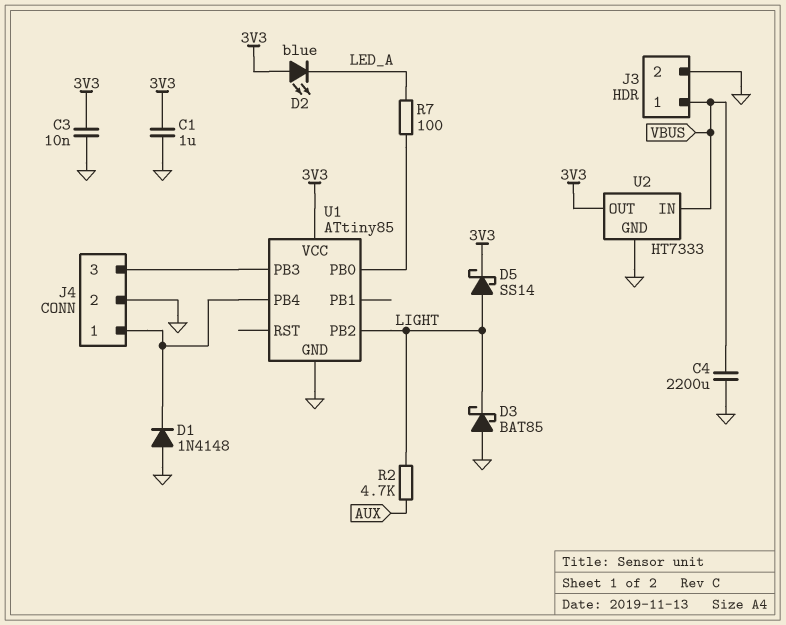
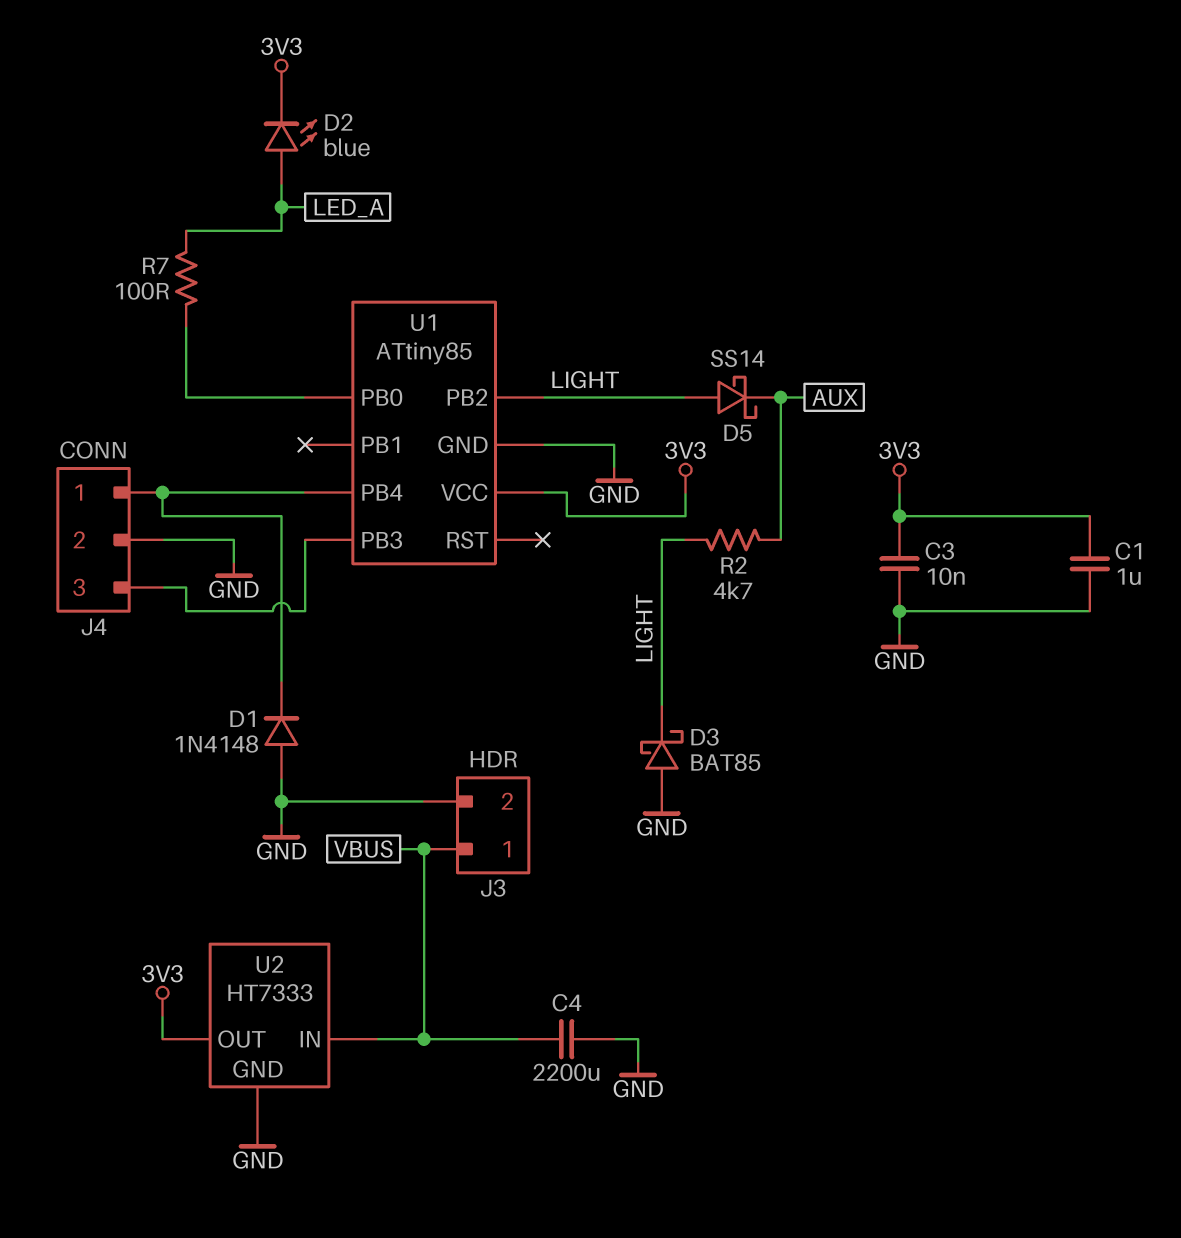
D2: LED blue (A 3V3, K LED_A) -> LED blue (A LED_A, K 3V3)
D5: schottky SS14 (A LIGHT, K 3V3) -> schottky SS14 (A LIGHT, K AUX)

